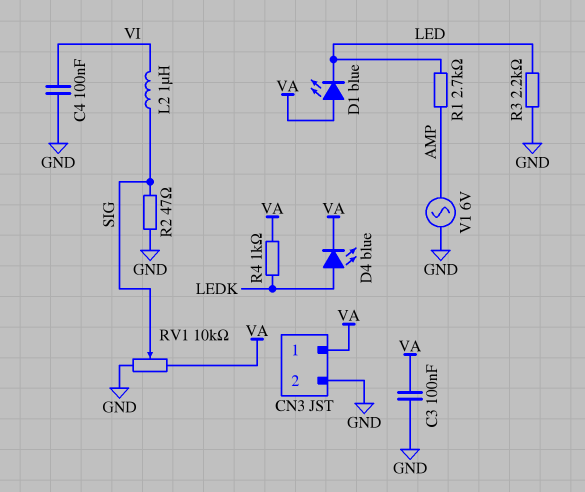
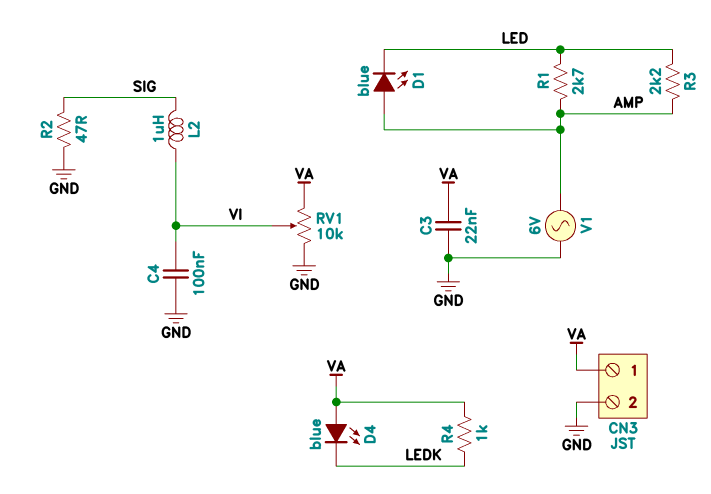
C3: 100nF (GND, VA) -> 22nF (GND, VA)
D1: LED blue (A VA, K LED) -> LED blue (A AMP, K LED)
D4: LED blue (A LEDK, K VA) -> LED blue (A VA, K LEDK)
R3: 2.2k (GND, LED) -> 2.2k (AMP, LED)
RV1: 10k (GND, VA, wiper SIG) -> 10k (GND, VA, wiper VI)

